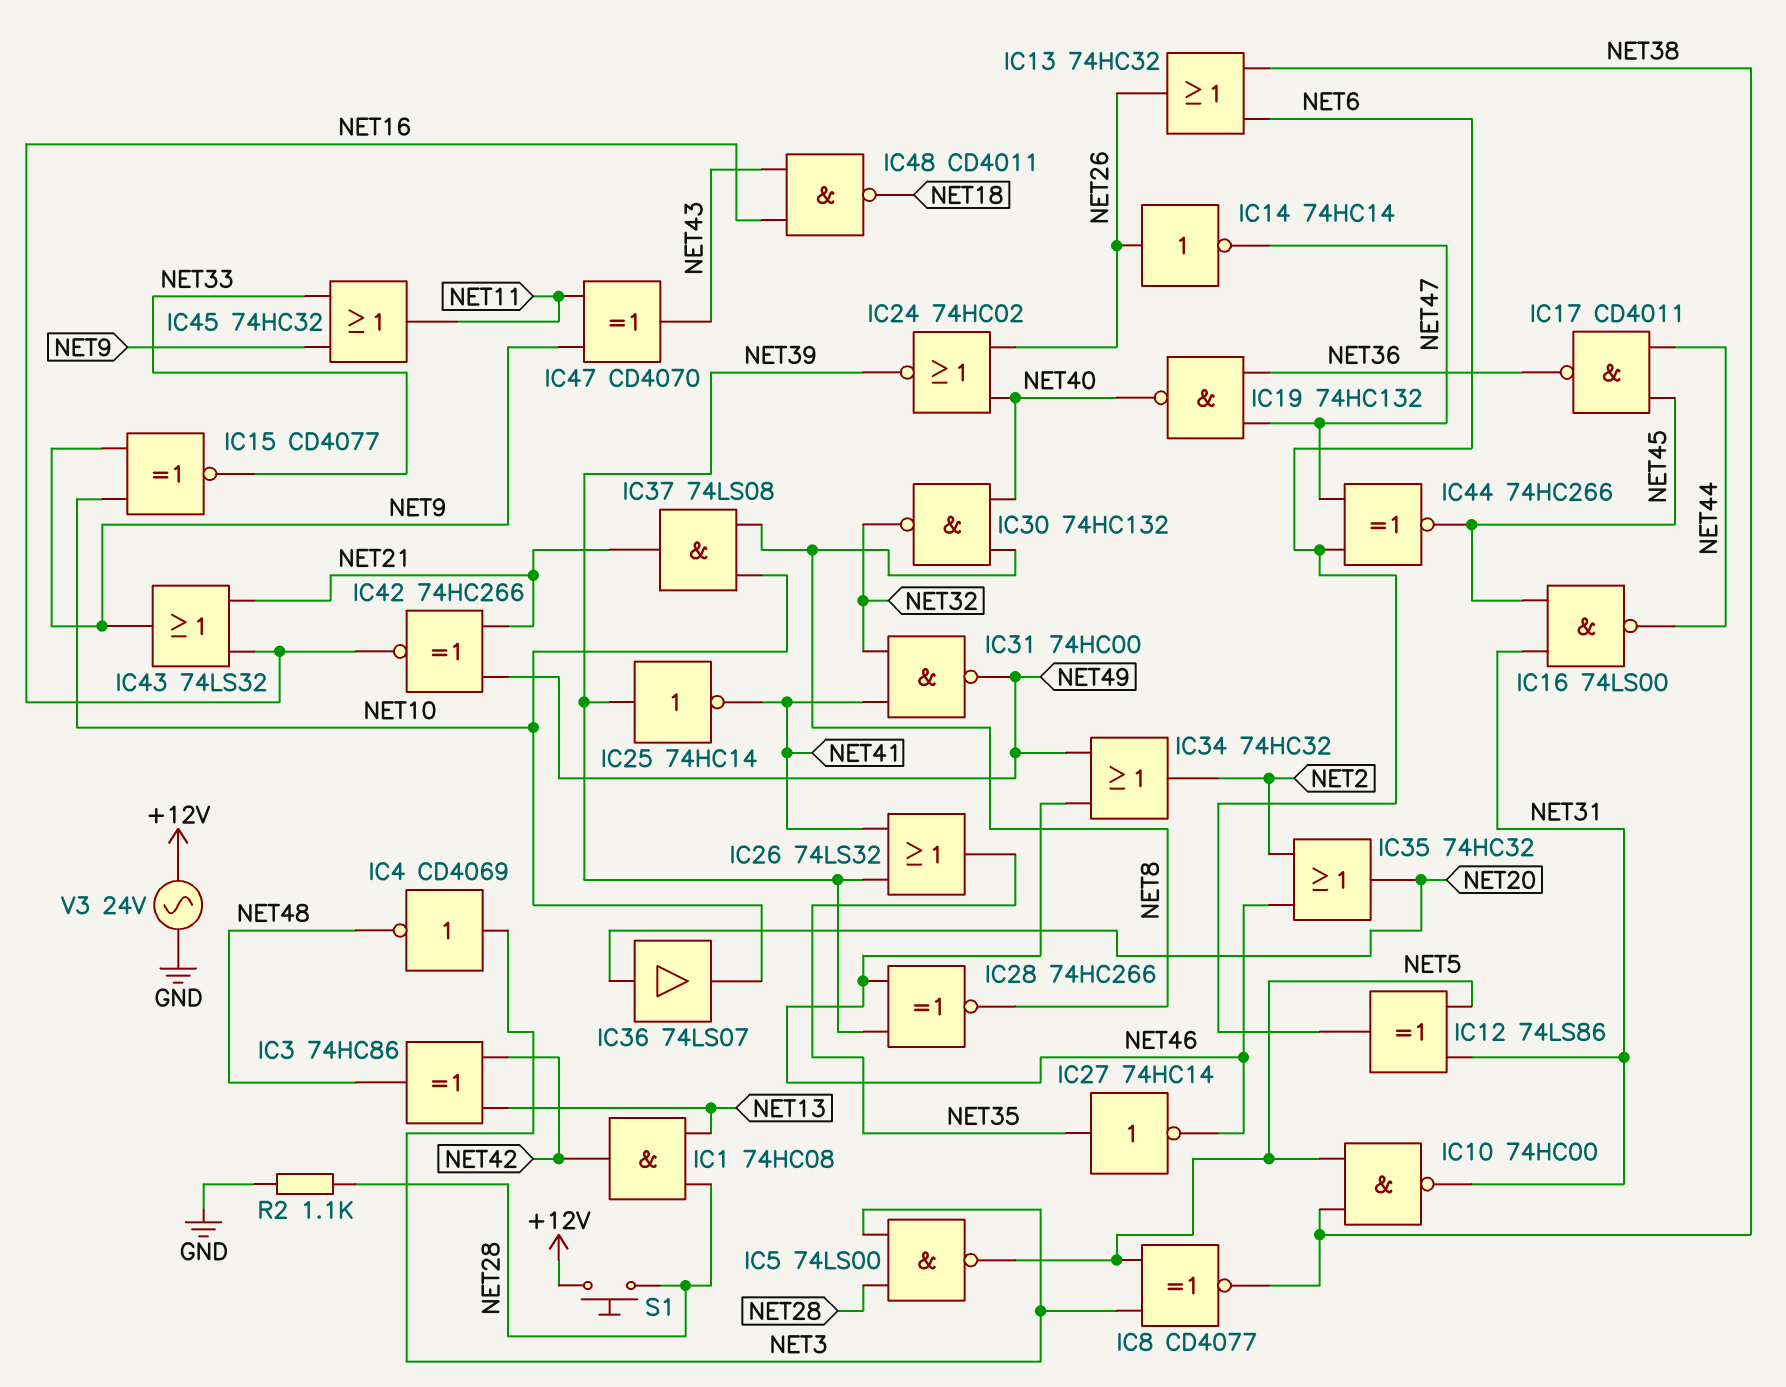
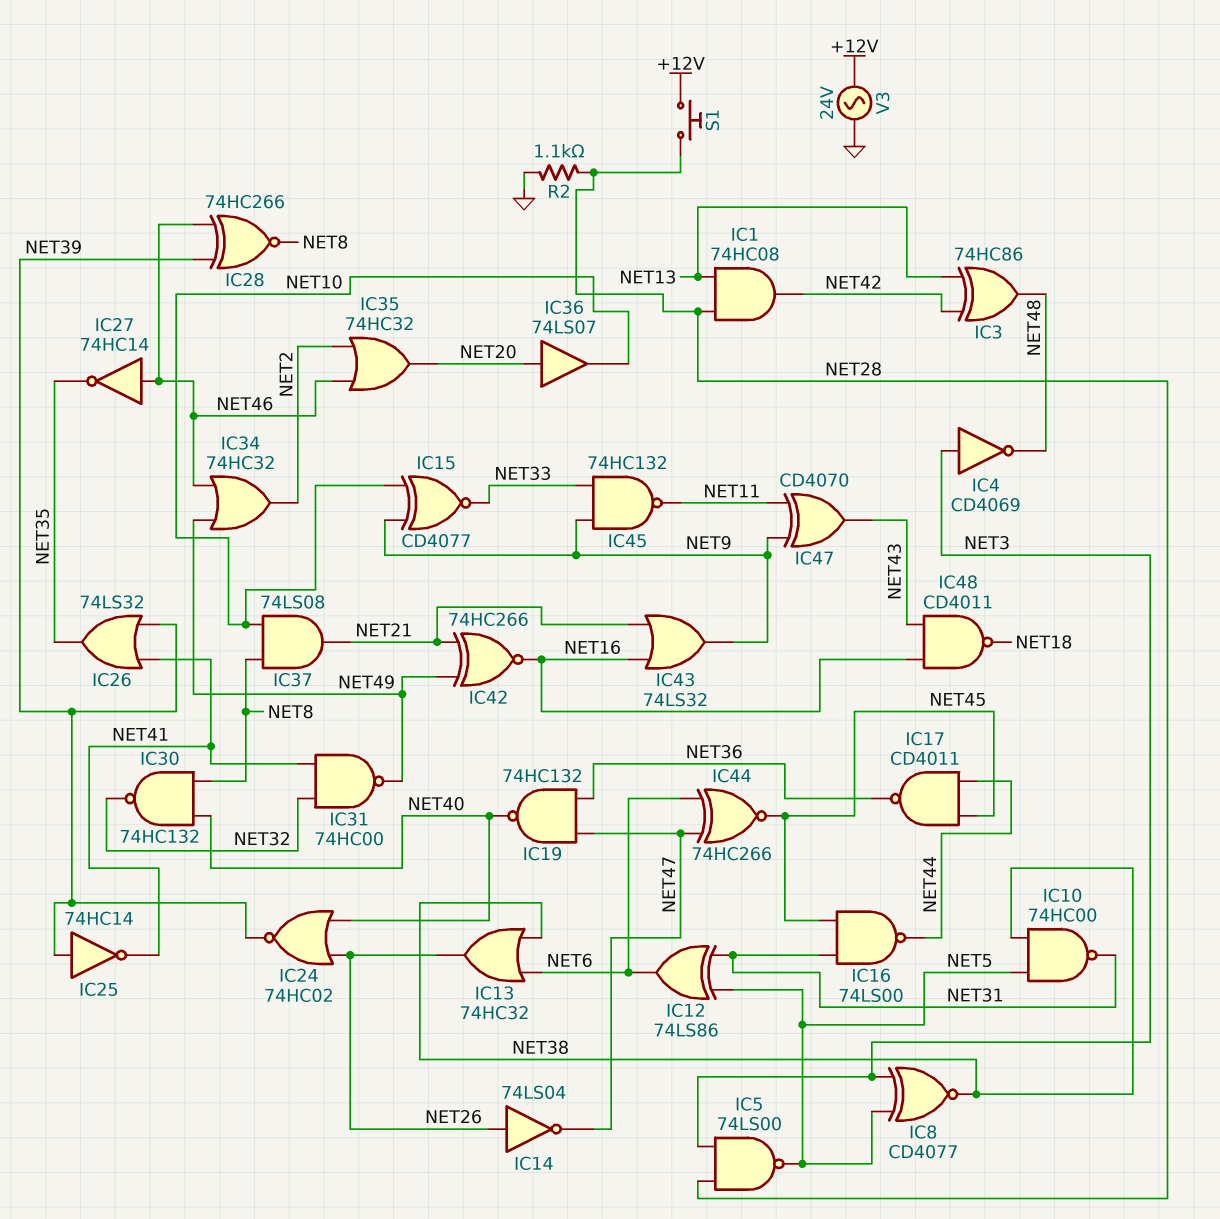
IC14: NOT 74HC14 (in NET26, out NET47) -> NOT 74LS04 (in NET26, out NET47)
IC27: NOT 74HC14 (in NET35, out NET46) -> NOT 74HC14 (in NET46, out NET35)
IC45: OR 74HC32 (in NET9, in NET33, out NET11) -> NAND 74HC132 (in NET9, in NET33, out NET11)

